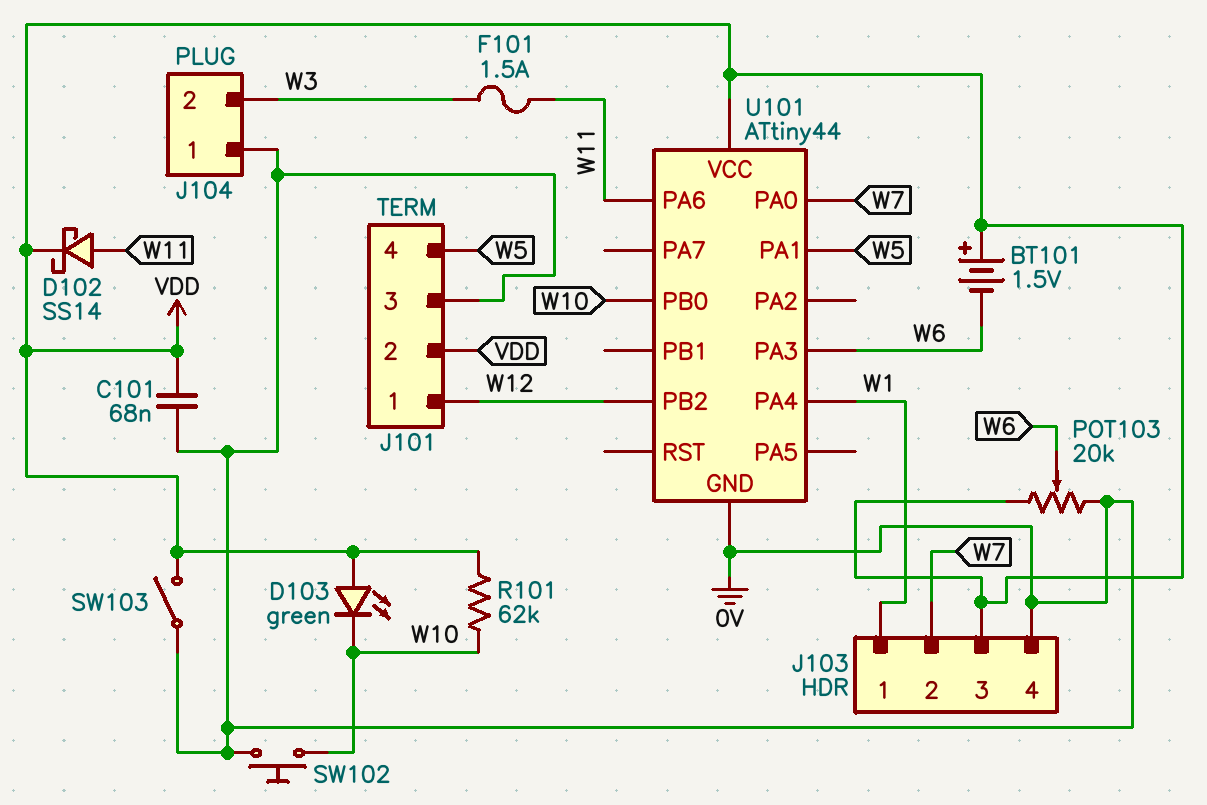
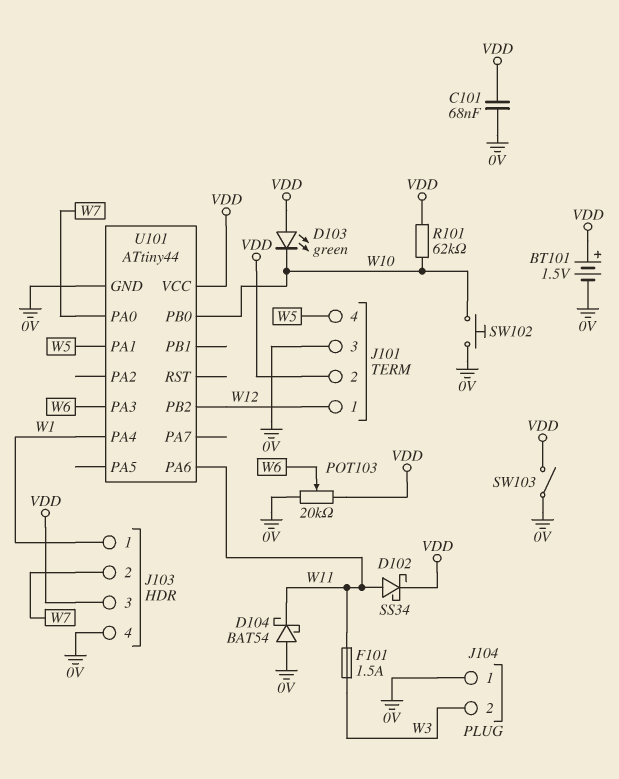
BT101: 1.5V (plus VDD, minus W6) -> 1.5V (plus VDD, minus 0V)
D102: schottky SS14 (A W11, K VDD) -> schottky SS34 (A W11, K VDD)
D104: none -> schottky BAT54 (A 0V, K W11)

